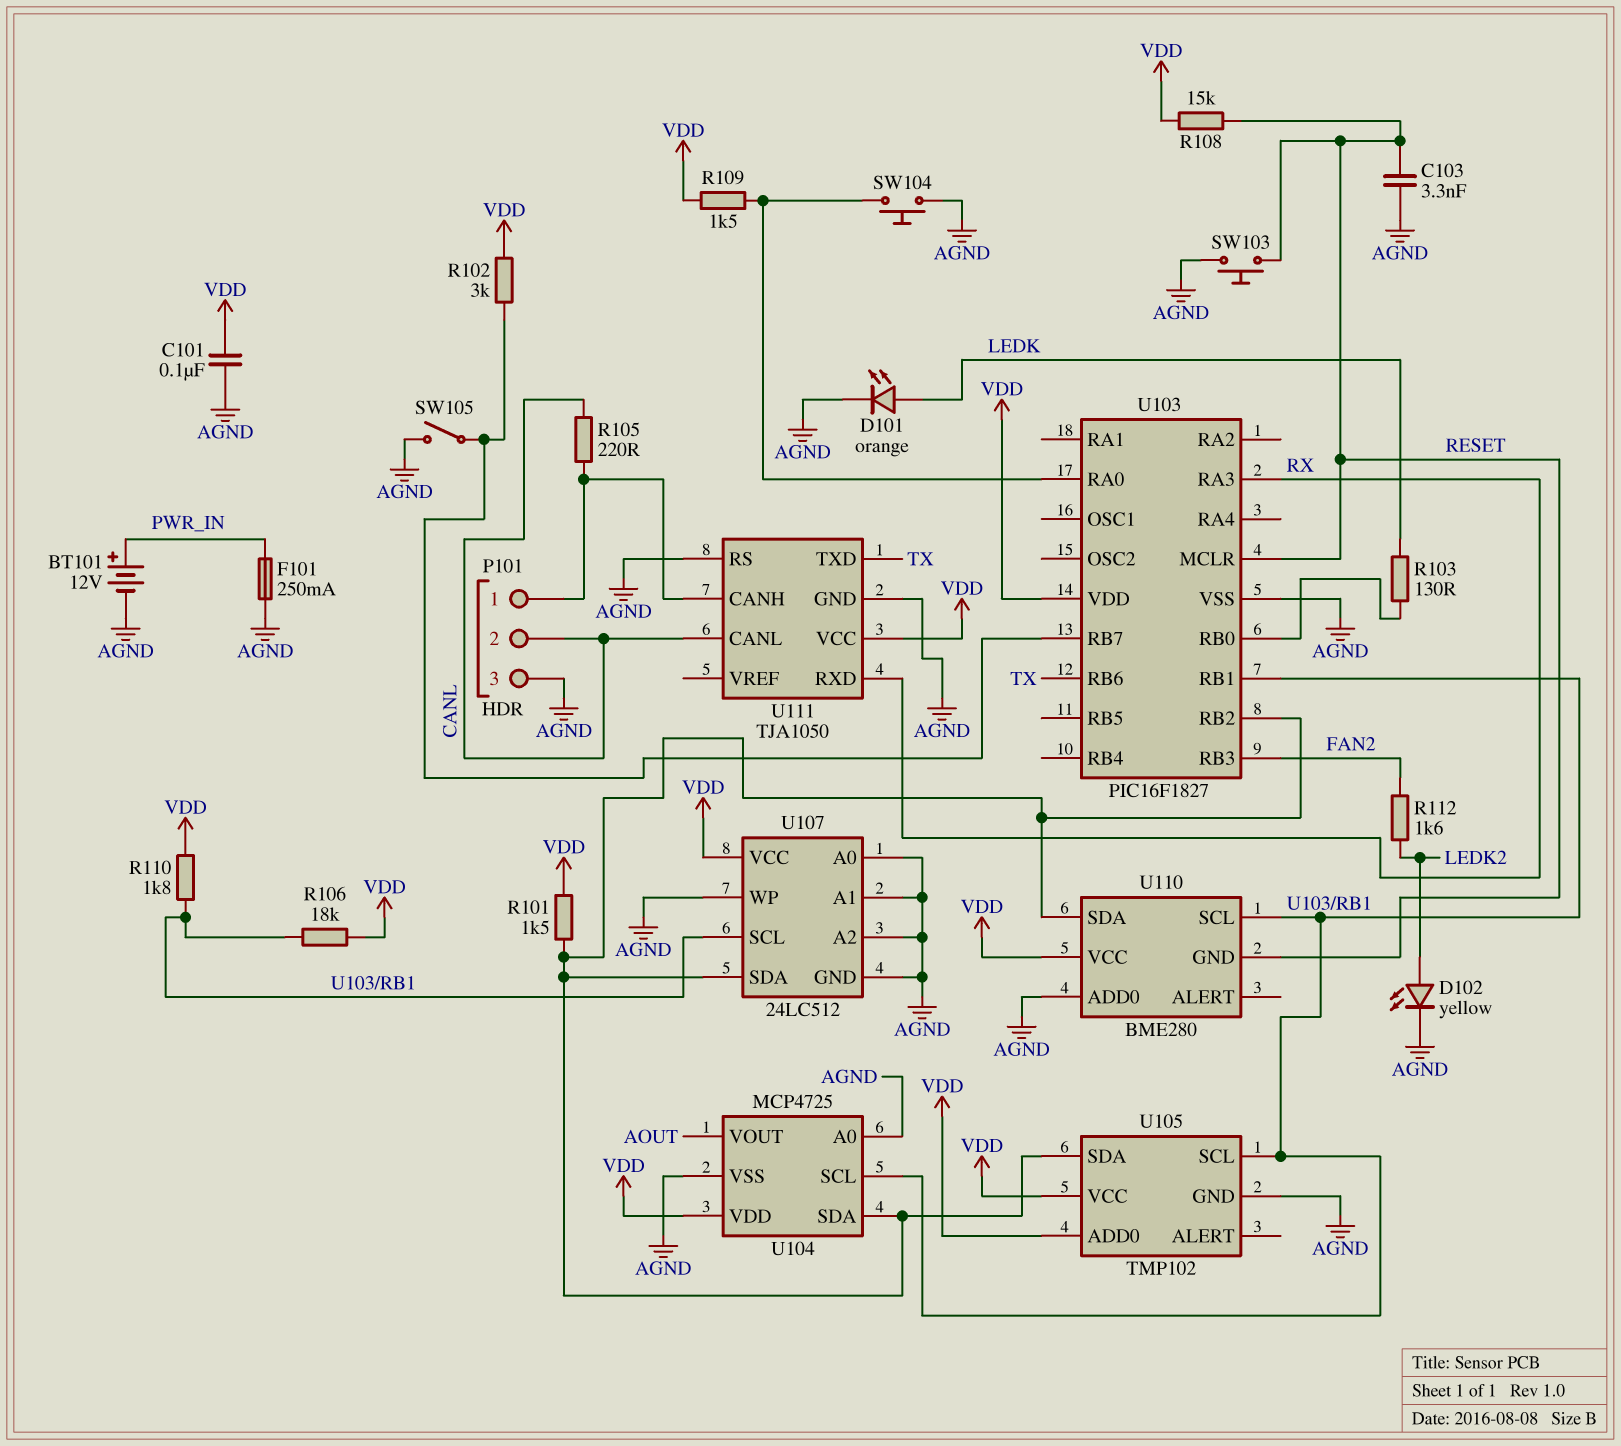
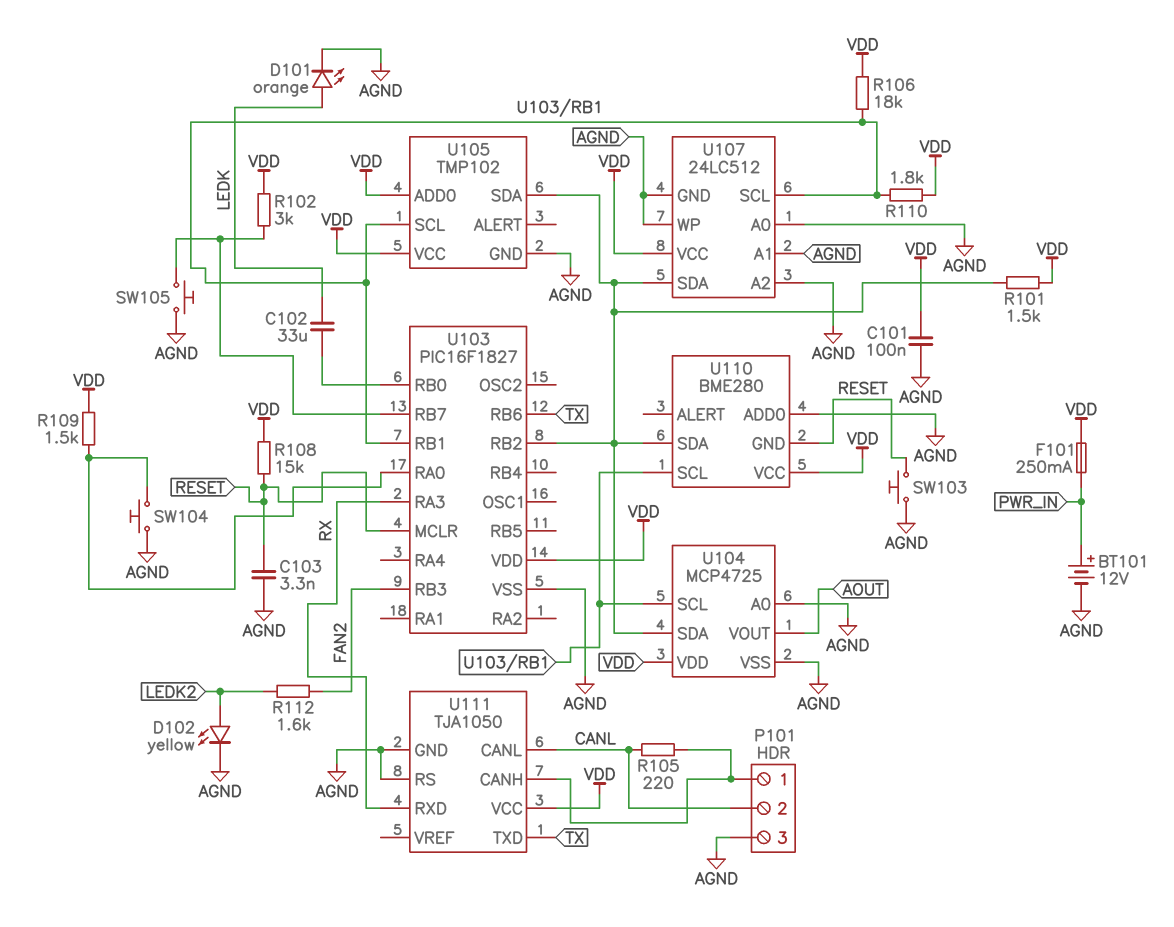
C102: none -> 33uF (LEDK, U103/RB0)
F101: 250mA (AGND, PWR_IN) -> 250mA (PWR_IN, VDD)
R103: 130 (LEDK, U103/RB0) -> none
SW105: switch (AGND, U103/RB7) -> button (AGND, U103/RB7)

